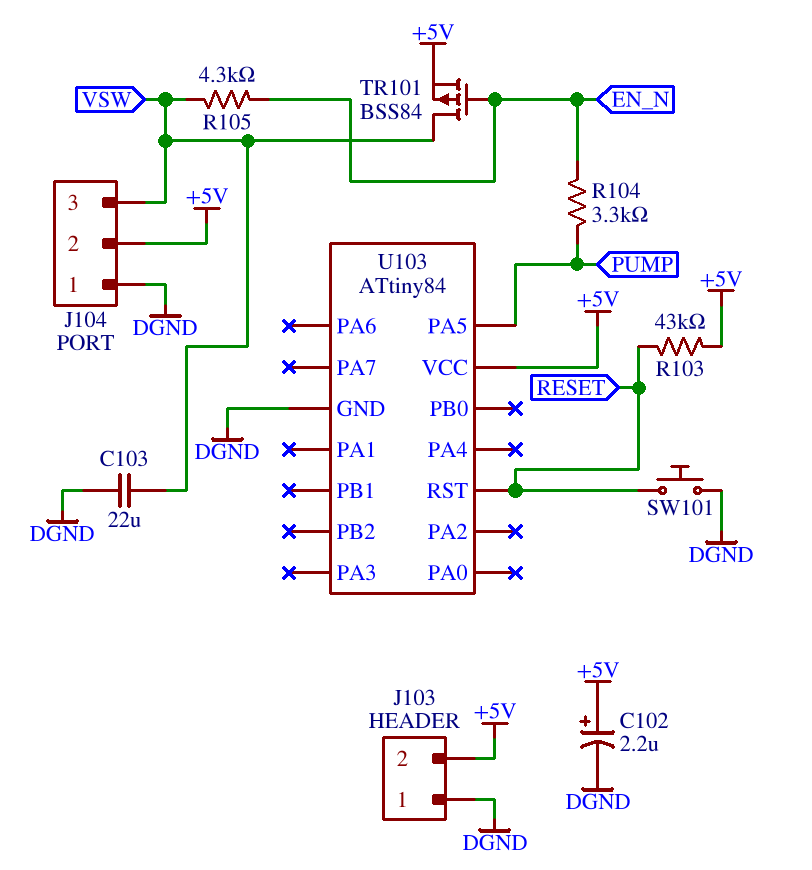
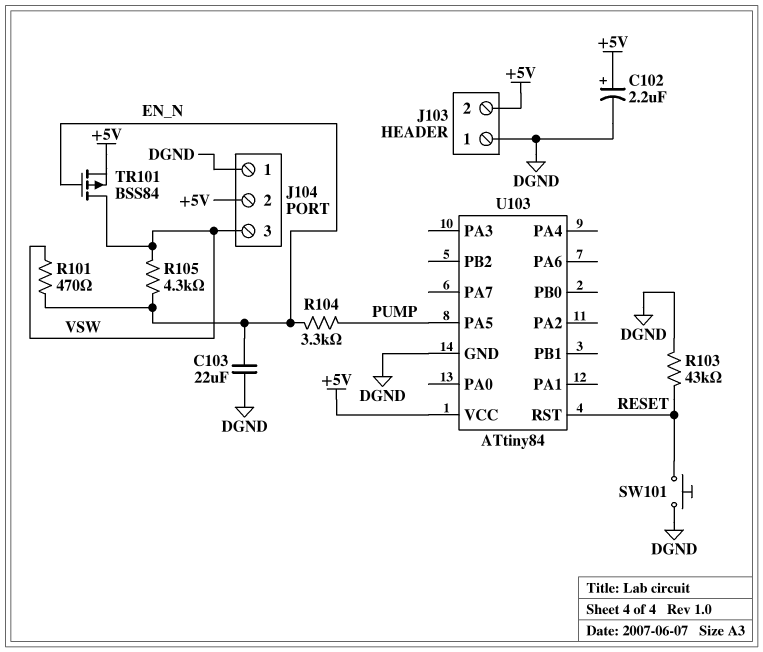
C103: 22uF (DGND, VSW) -> 22uF (DGND, EN_N)
R101: none -> 470 (EN_N, VSW)
R103: 43k (+5V, RESET) -> 43k (DGND, RESET)

